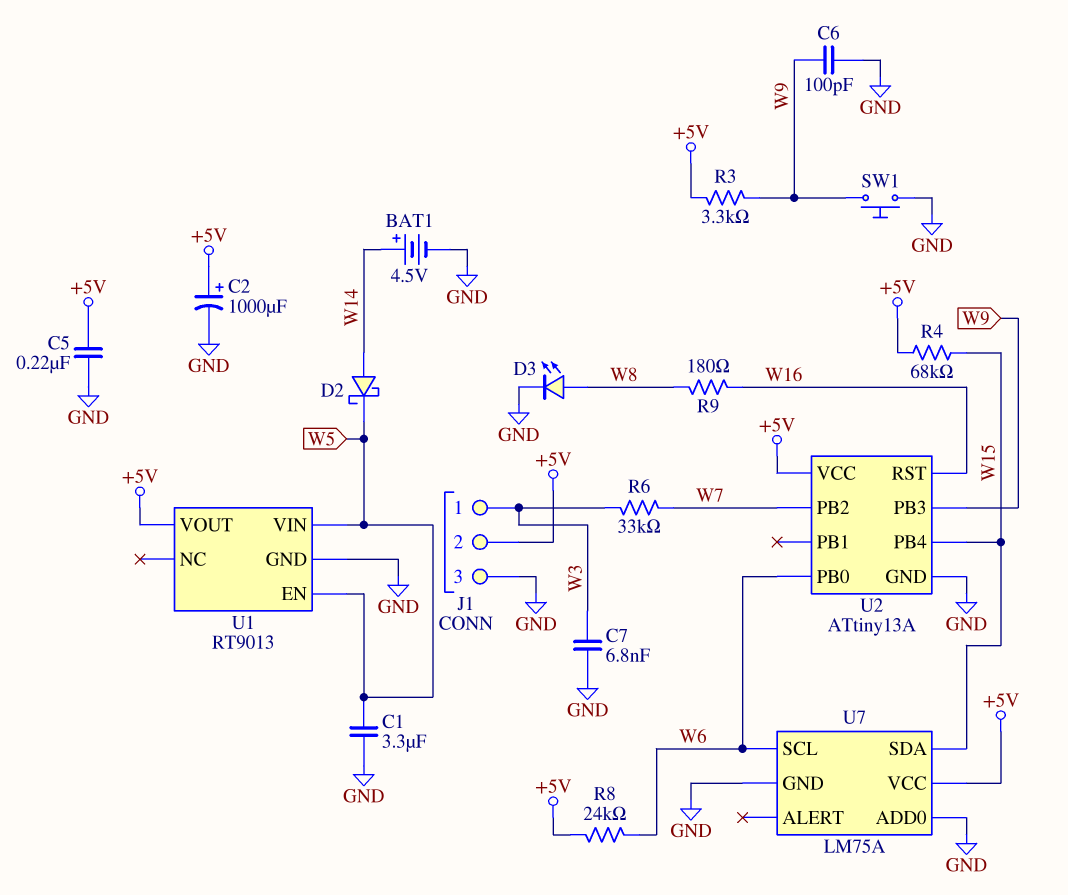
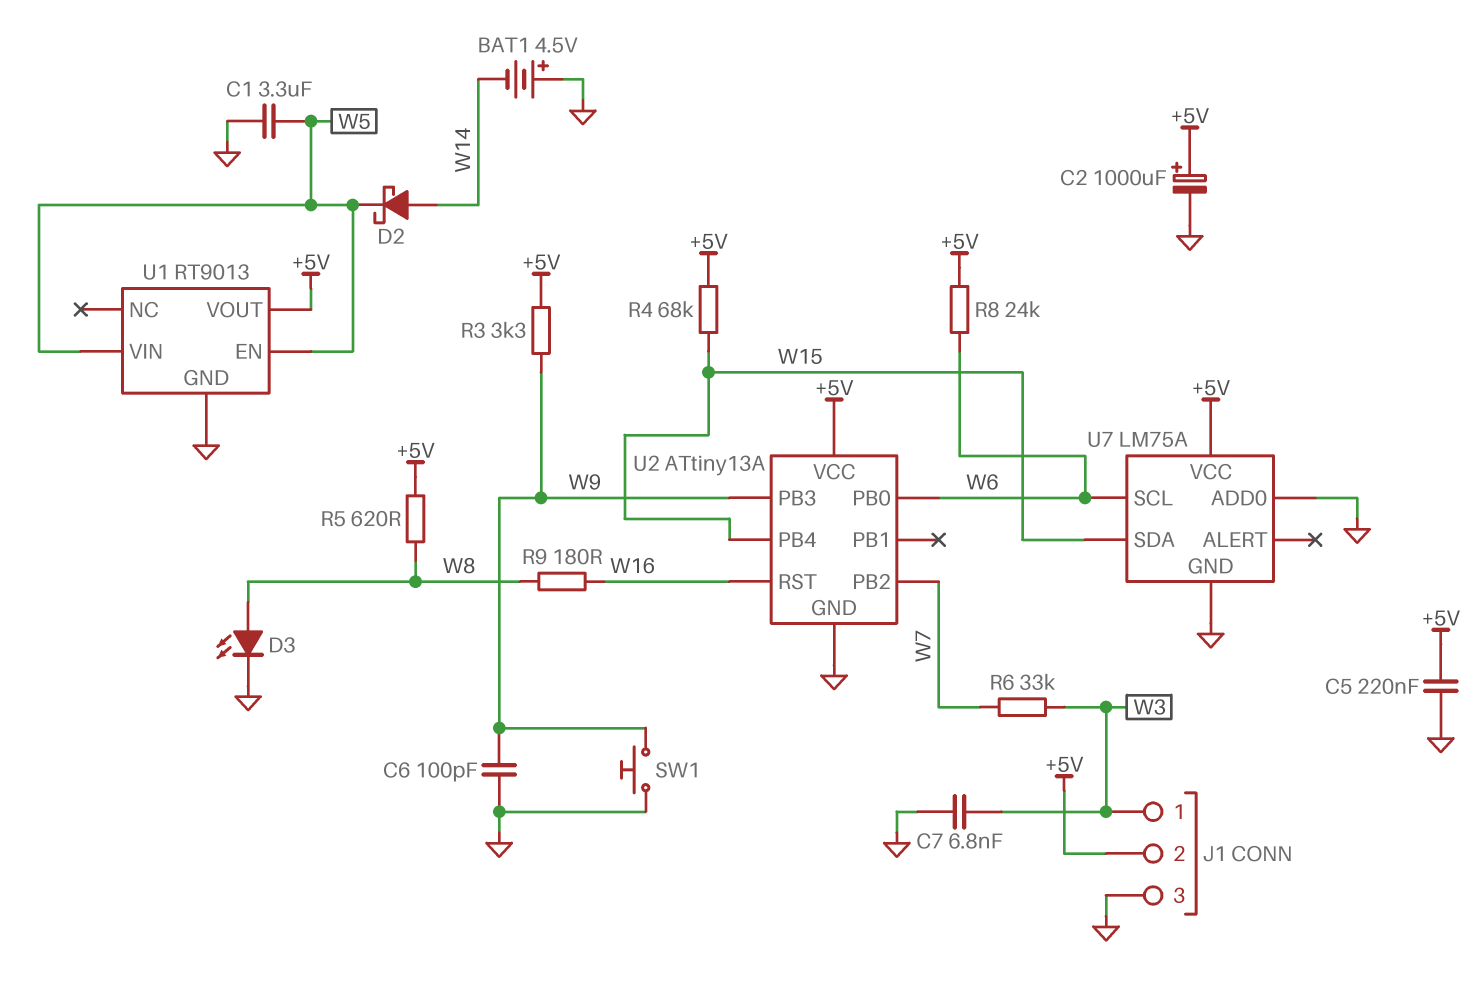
BAT1: 4.5V (plus W14, minus GND) -> 4.5V (plus GND, minus W14)
R5: none -> 620 (+5V, W8)

